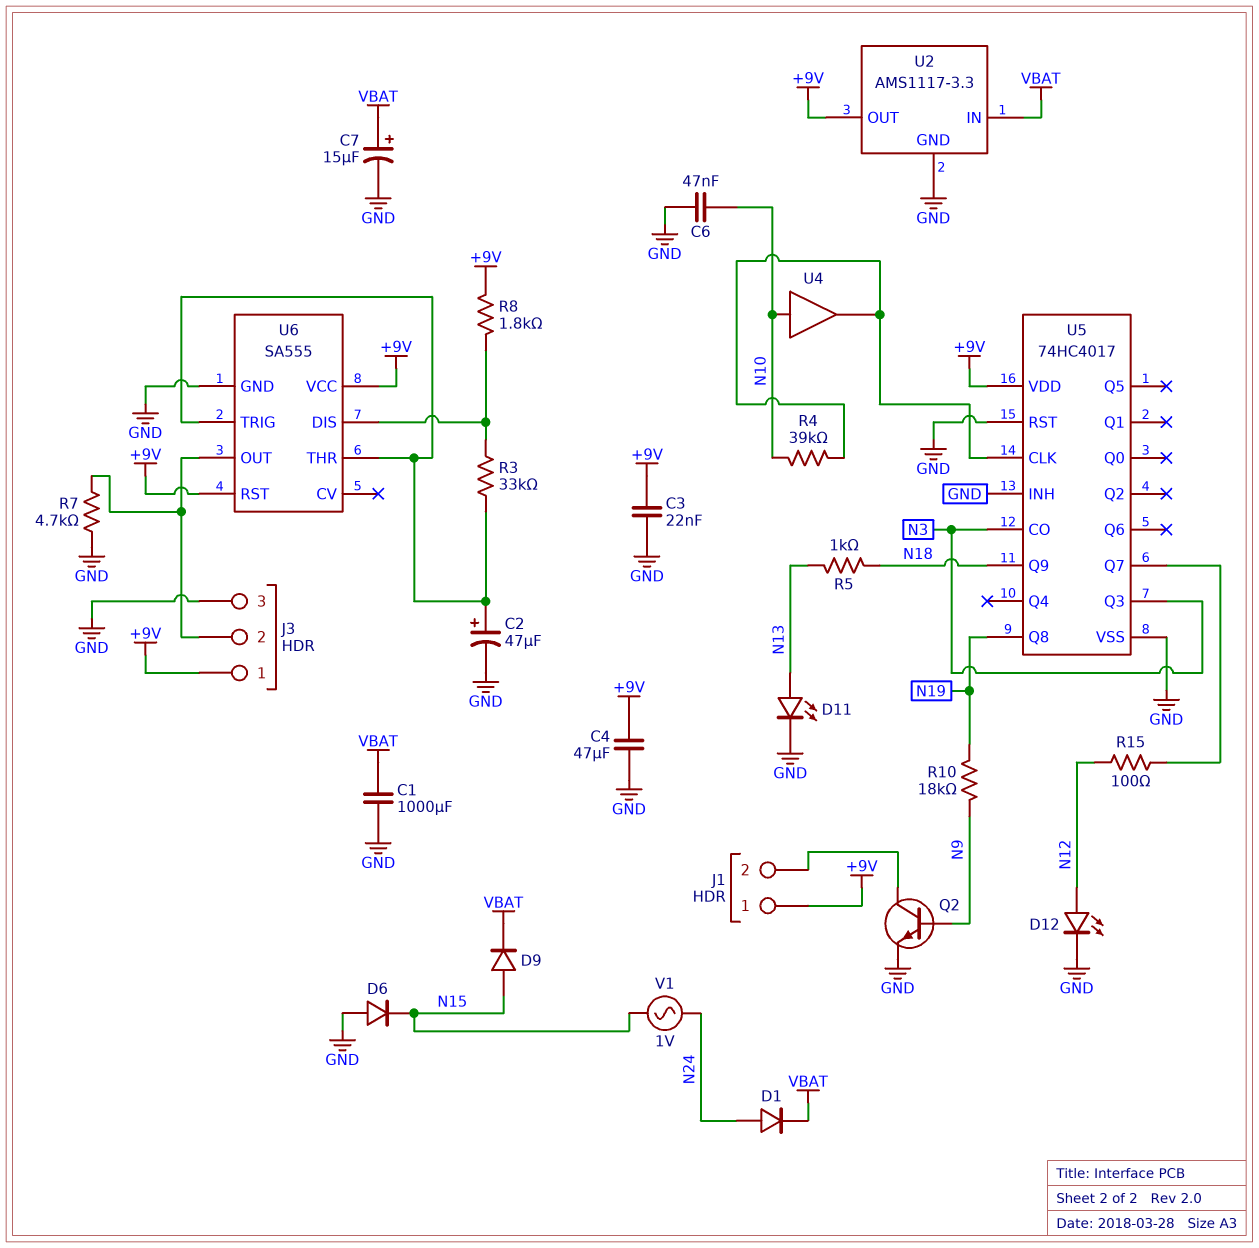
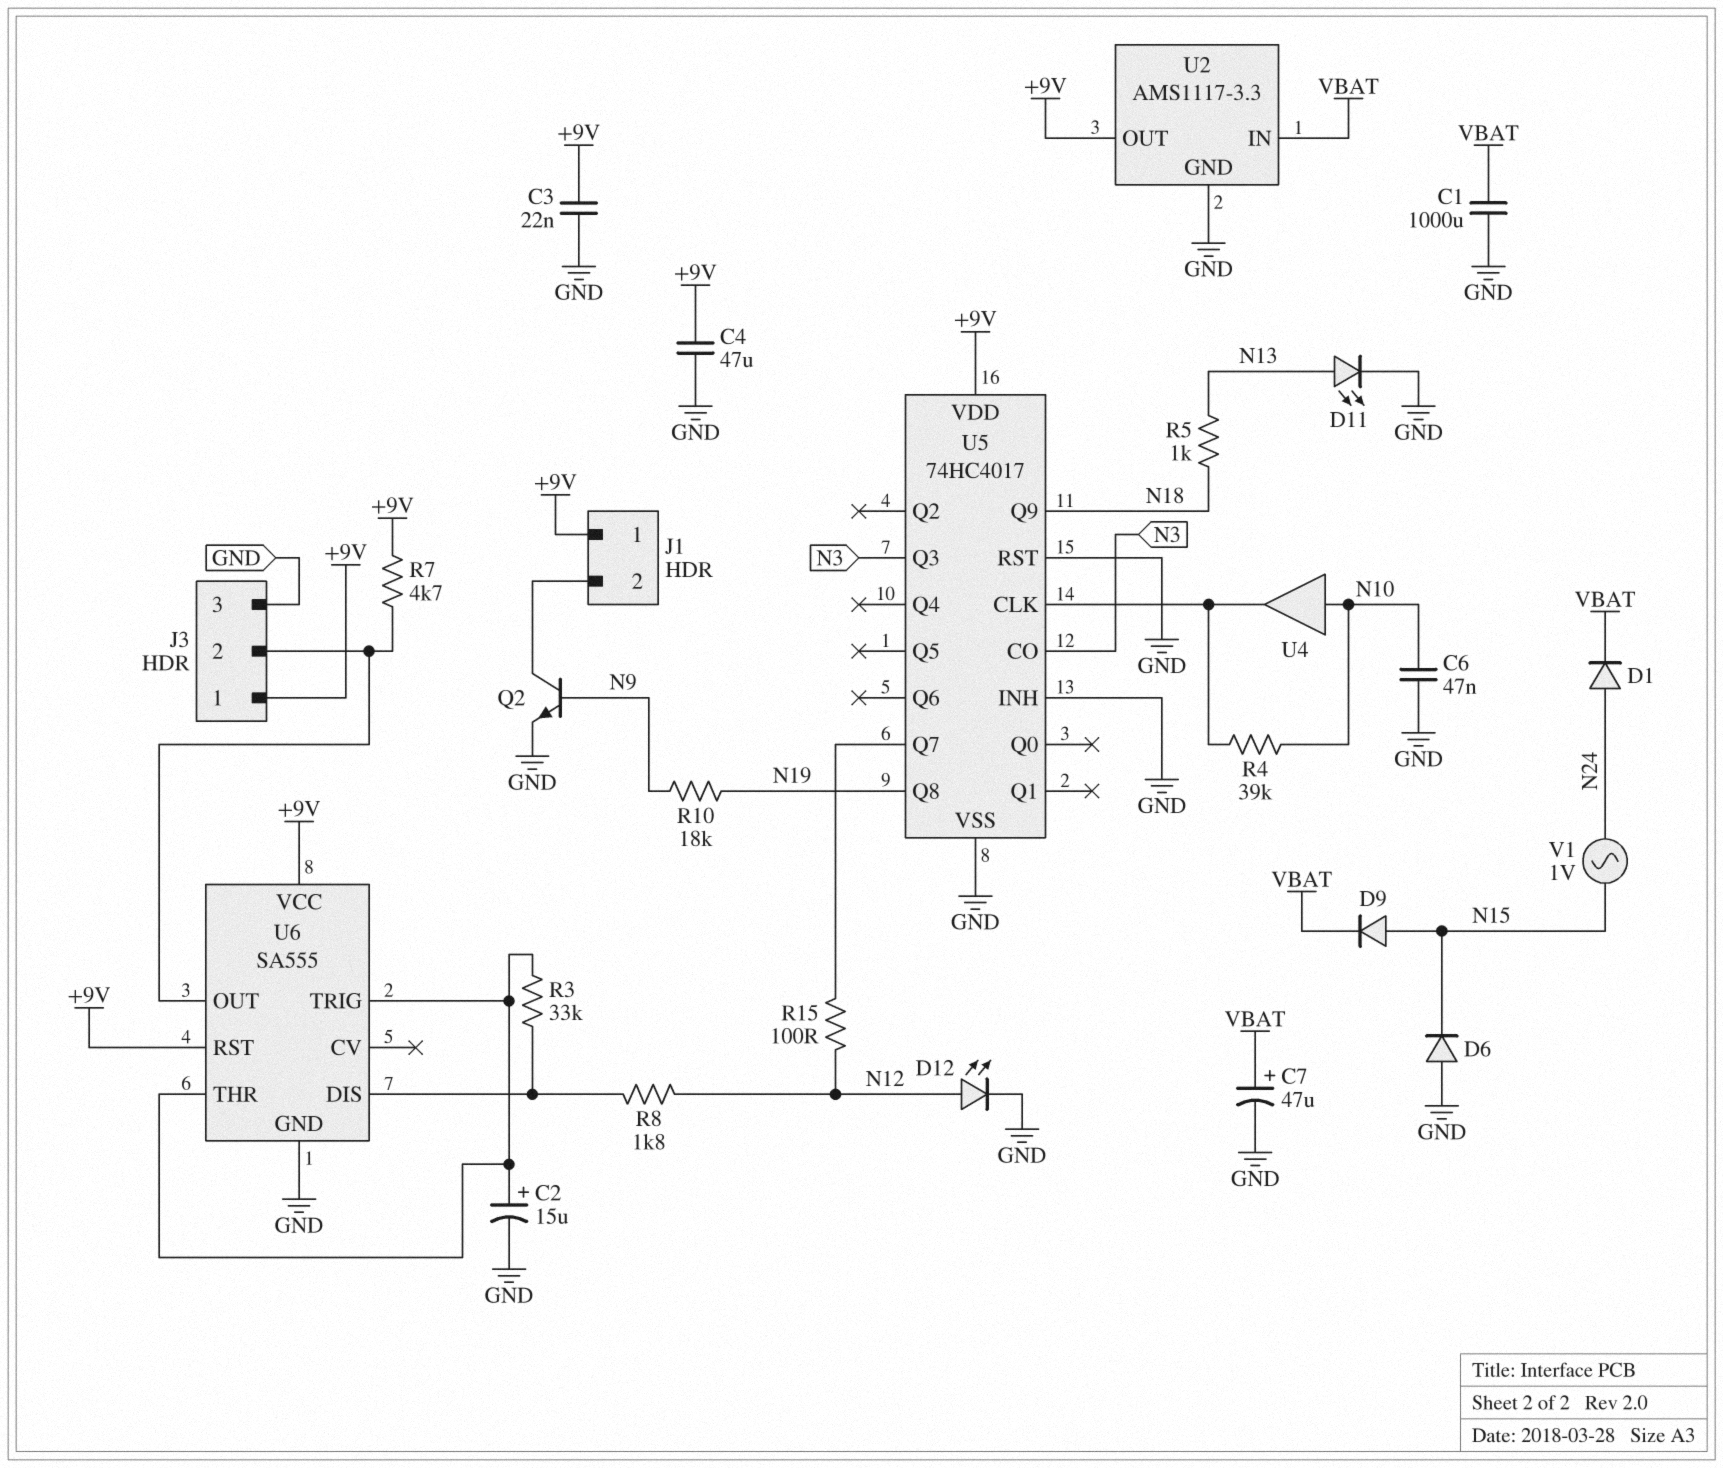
C2: 47uF (plus U6/THR, minus GND) -> 15uF (plus U6/THR, minus GND)
C7: 15uF (plus VBAT, minus GND) -> 47uF (plus VBAT, minus GND)
R7: 4.7k (GND, J3/2) -> 4.7k (+9V, J3/2)
R8: 1.8k (+9V, U6/DIS) -> 1.8k (N12, U6/DIS)

